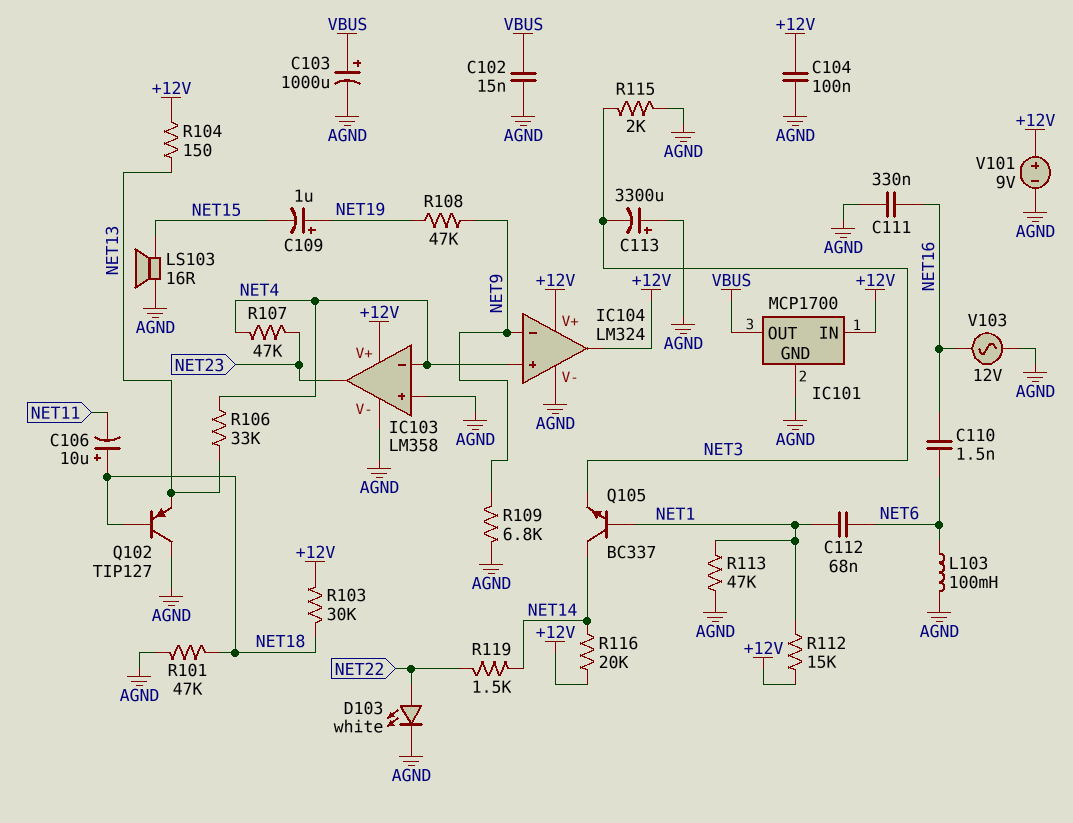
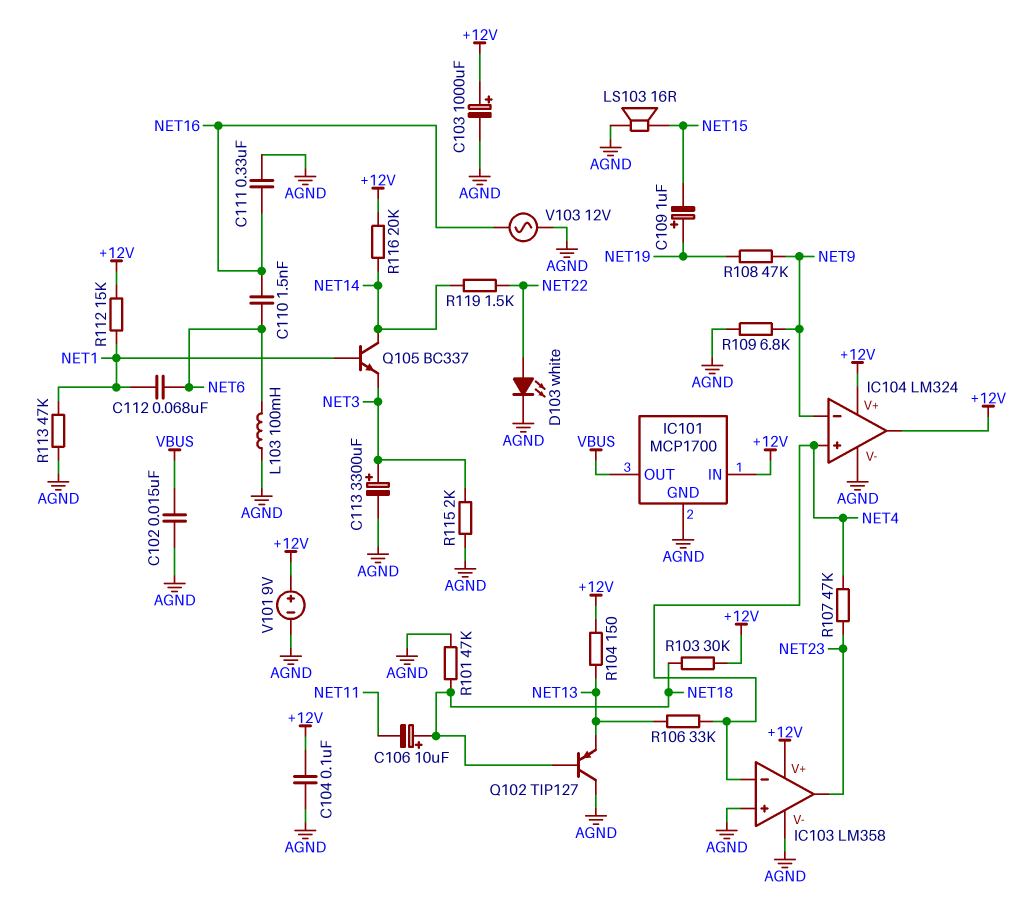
C103: 1000uF (plus VBUS, minus AGND) -> 1000uF (plus +12V, minus AGND)
C113: 3300uF (plus AGND, minus NET3) -> 3300uF (plus NET3, minus AGND)

